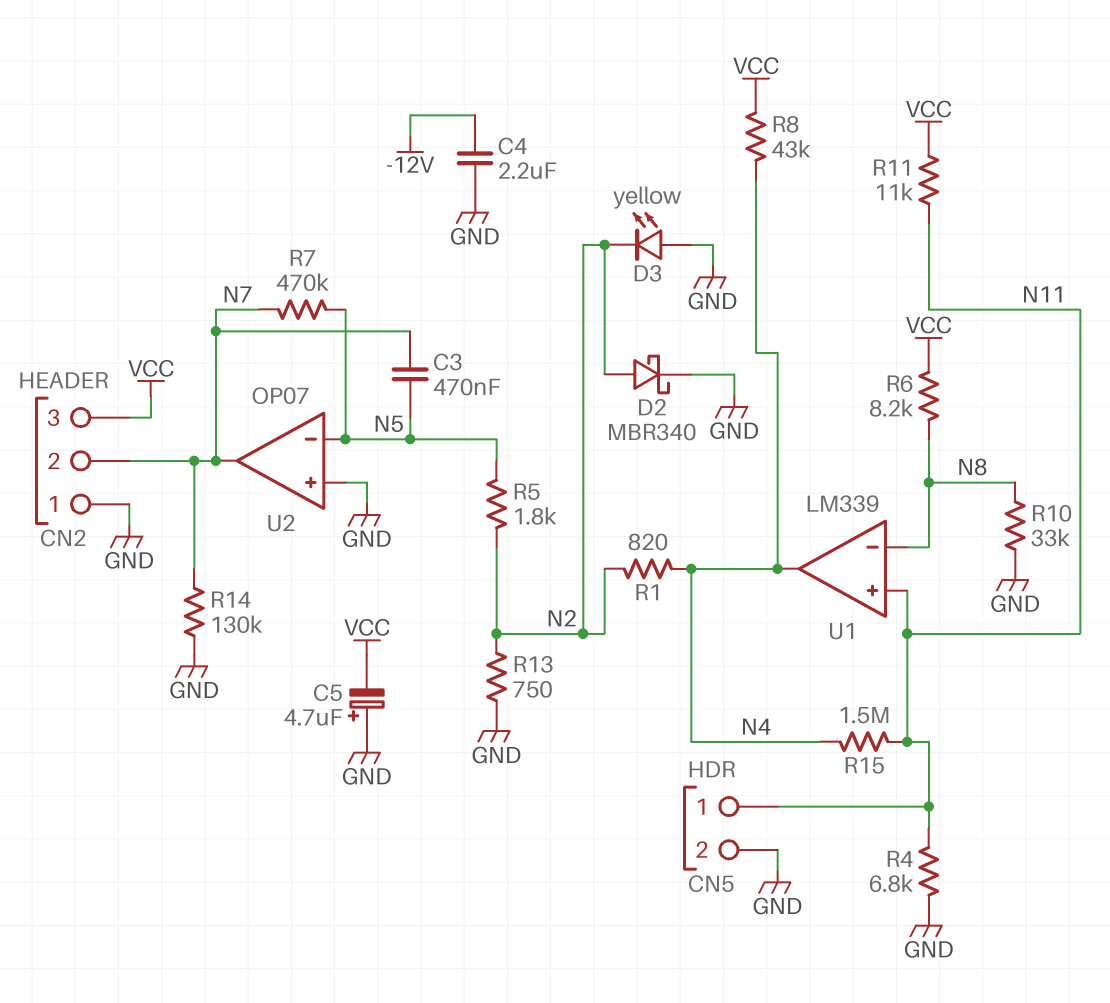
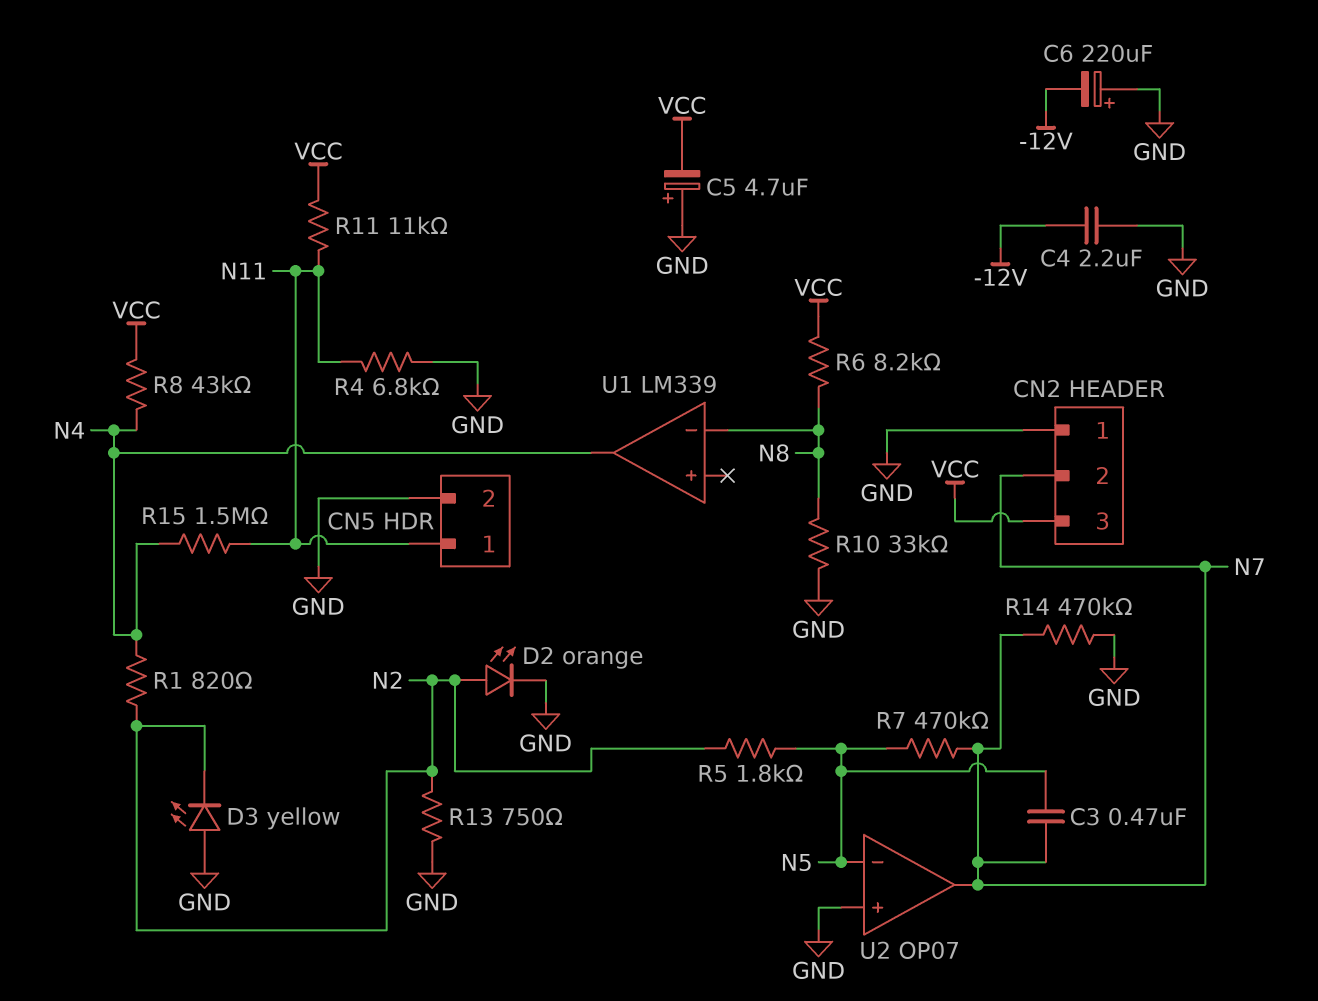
C6: none -> 220uF (plus GND, minus -12V)
D2: schottky MBR340 (A N2, K GND) -> LED orange (A N2, K GND)
R14: 130k (GND, N7) -> 470k (GND, N7)
U1 pin in+: N11 -> none

